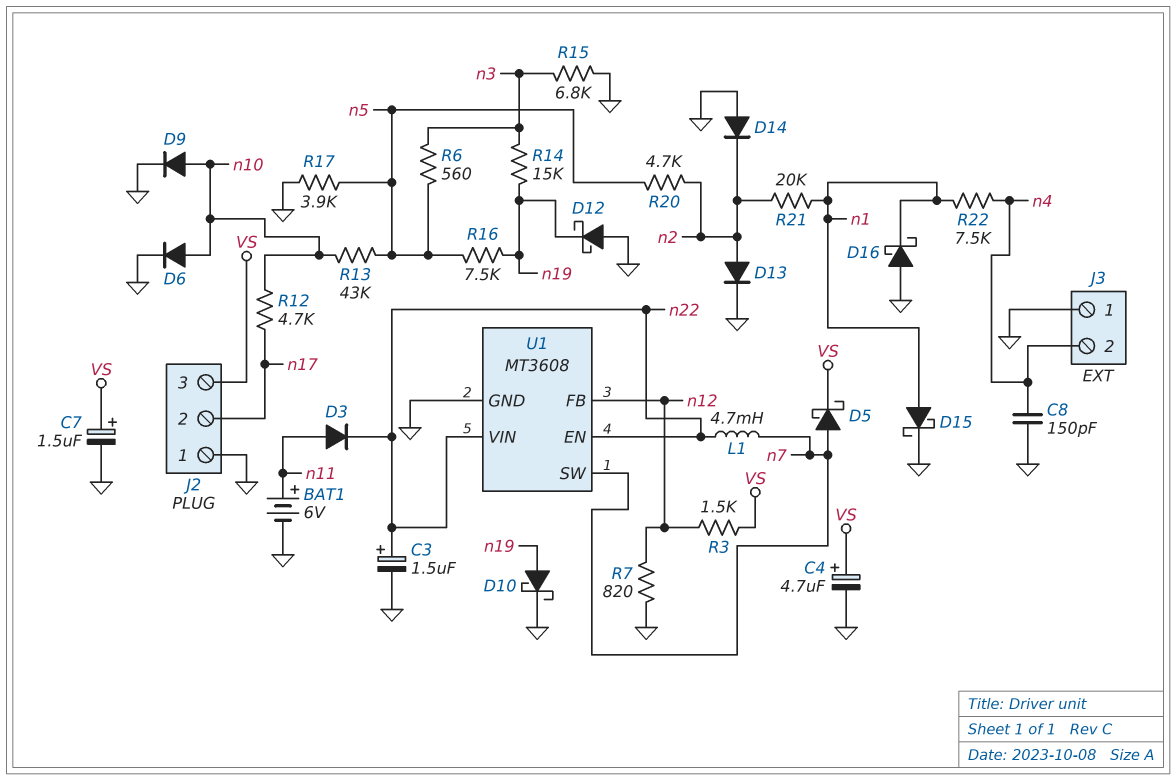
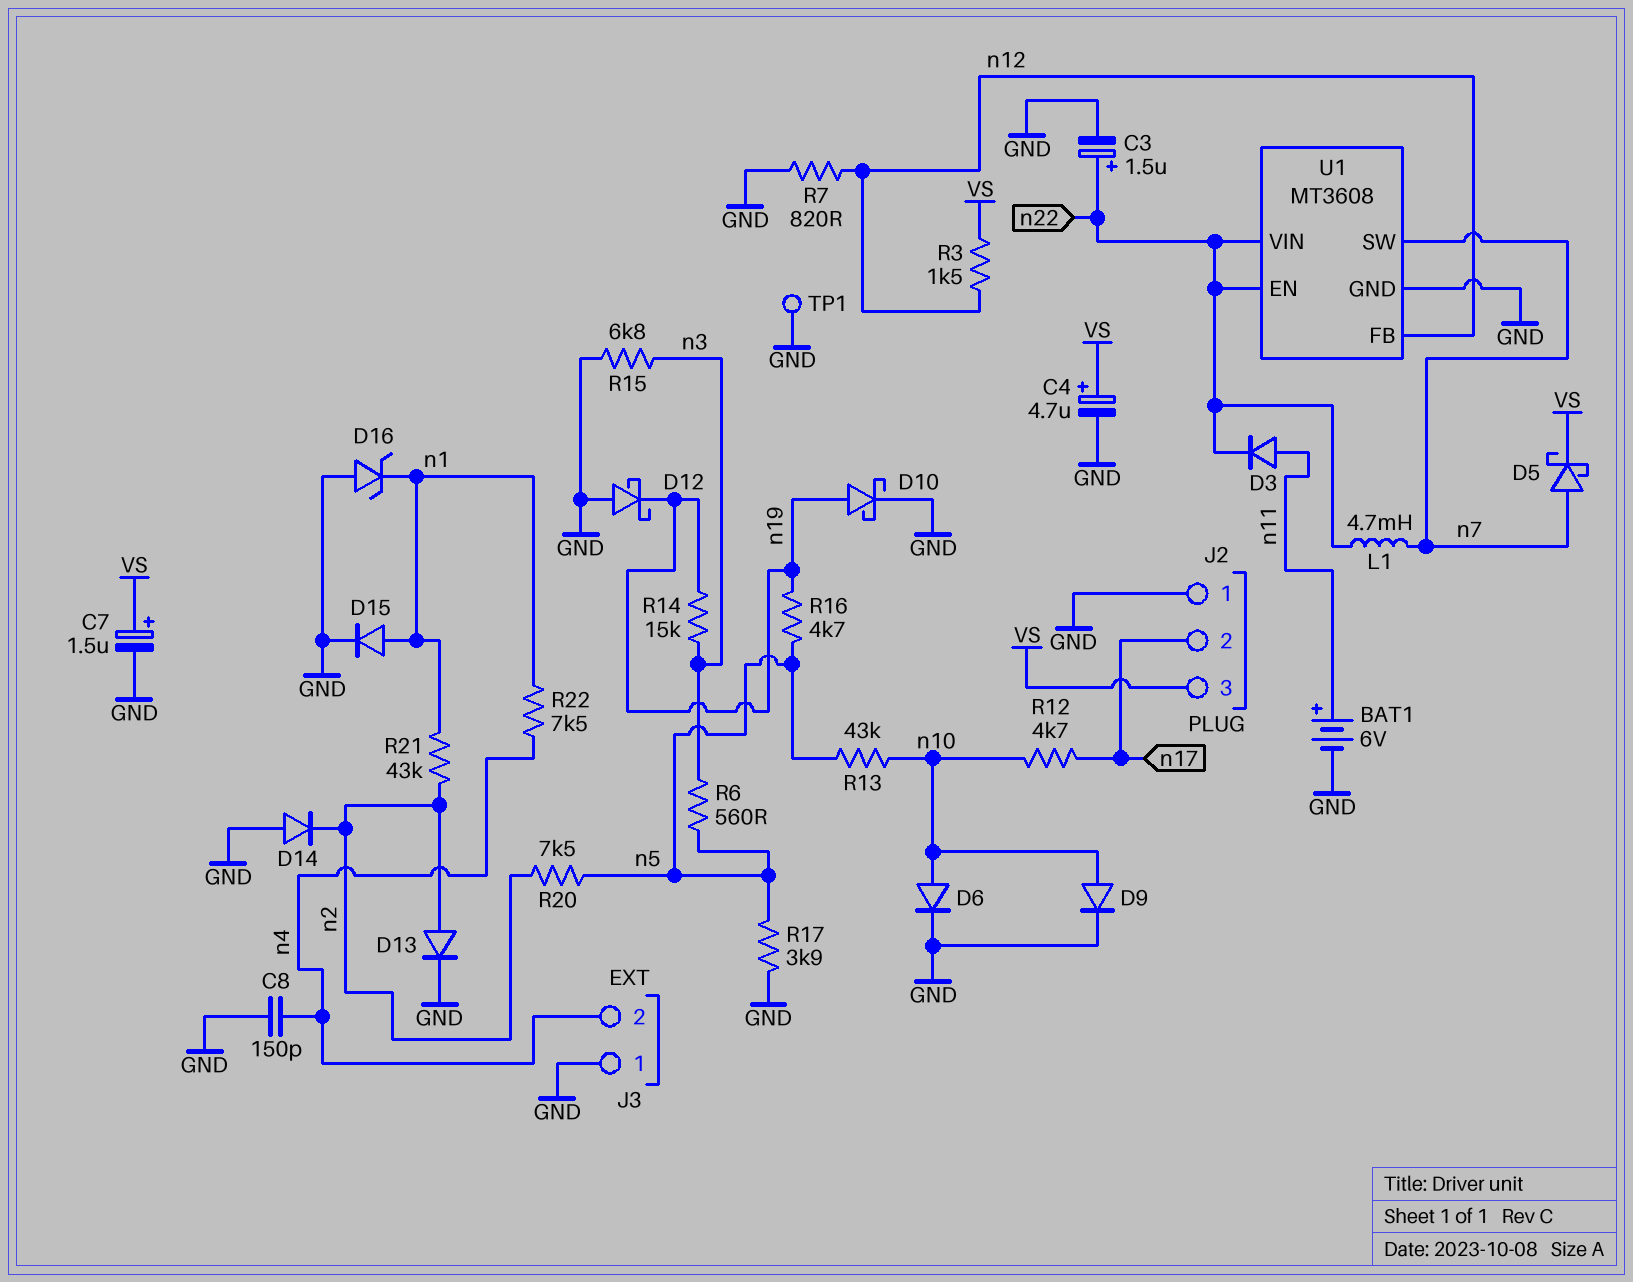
D15: schottky (A n1, K GND) -> diode (A n1, K GND)
D16: schottky (A GND, K n1) -> zener (A GND, K n1)
R16: 7.5k (n5, n19) -> 4.7k (n5, n19)
R20: 4.7k (n2, n5) -> 7.5k (n2, n5)
R21: 20k (n1, n2) -> 43k (n1, n2)
TP1: none -> test point (GND)

